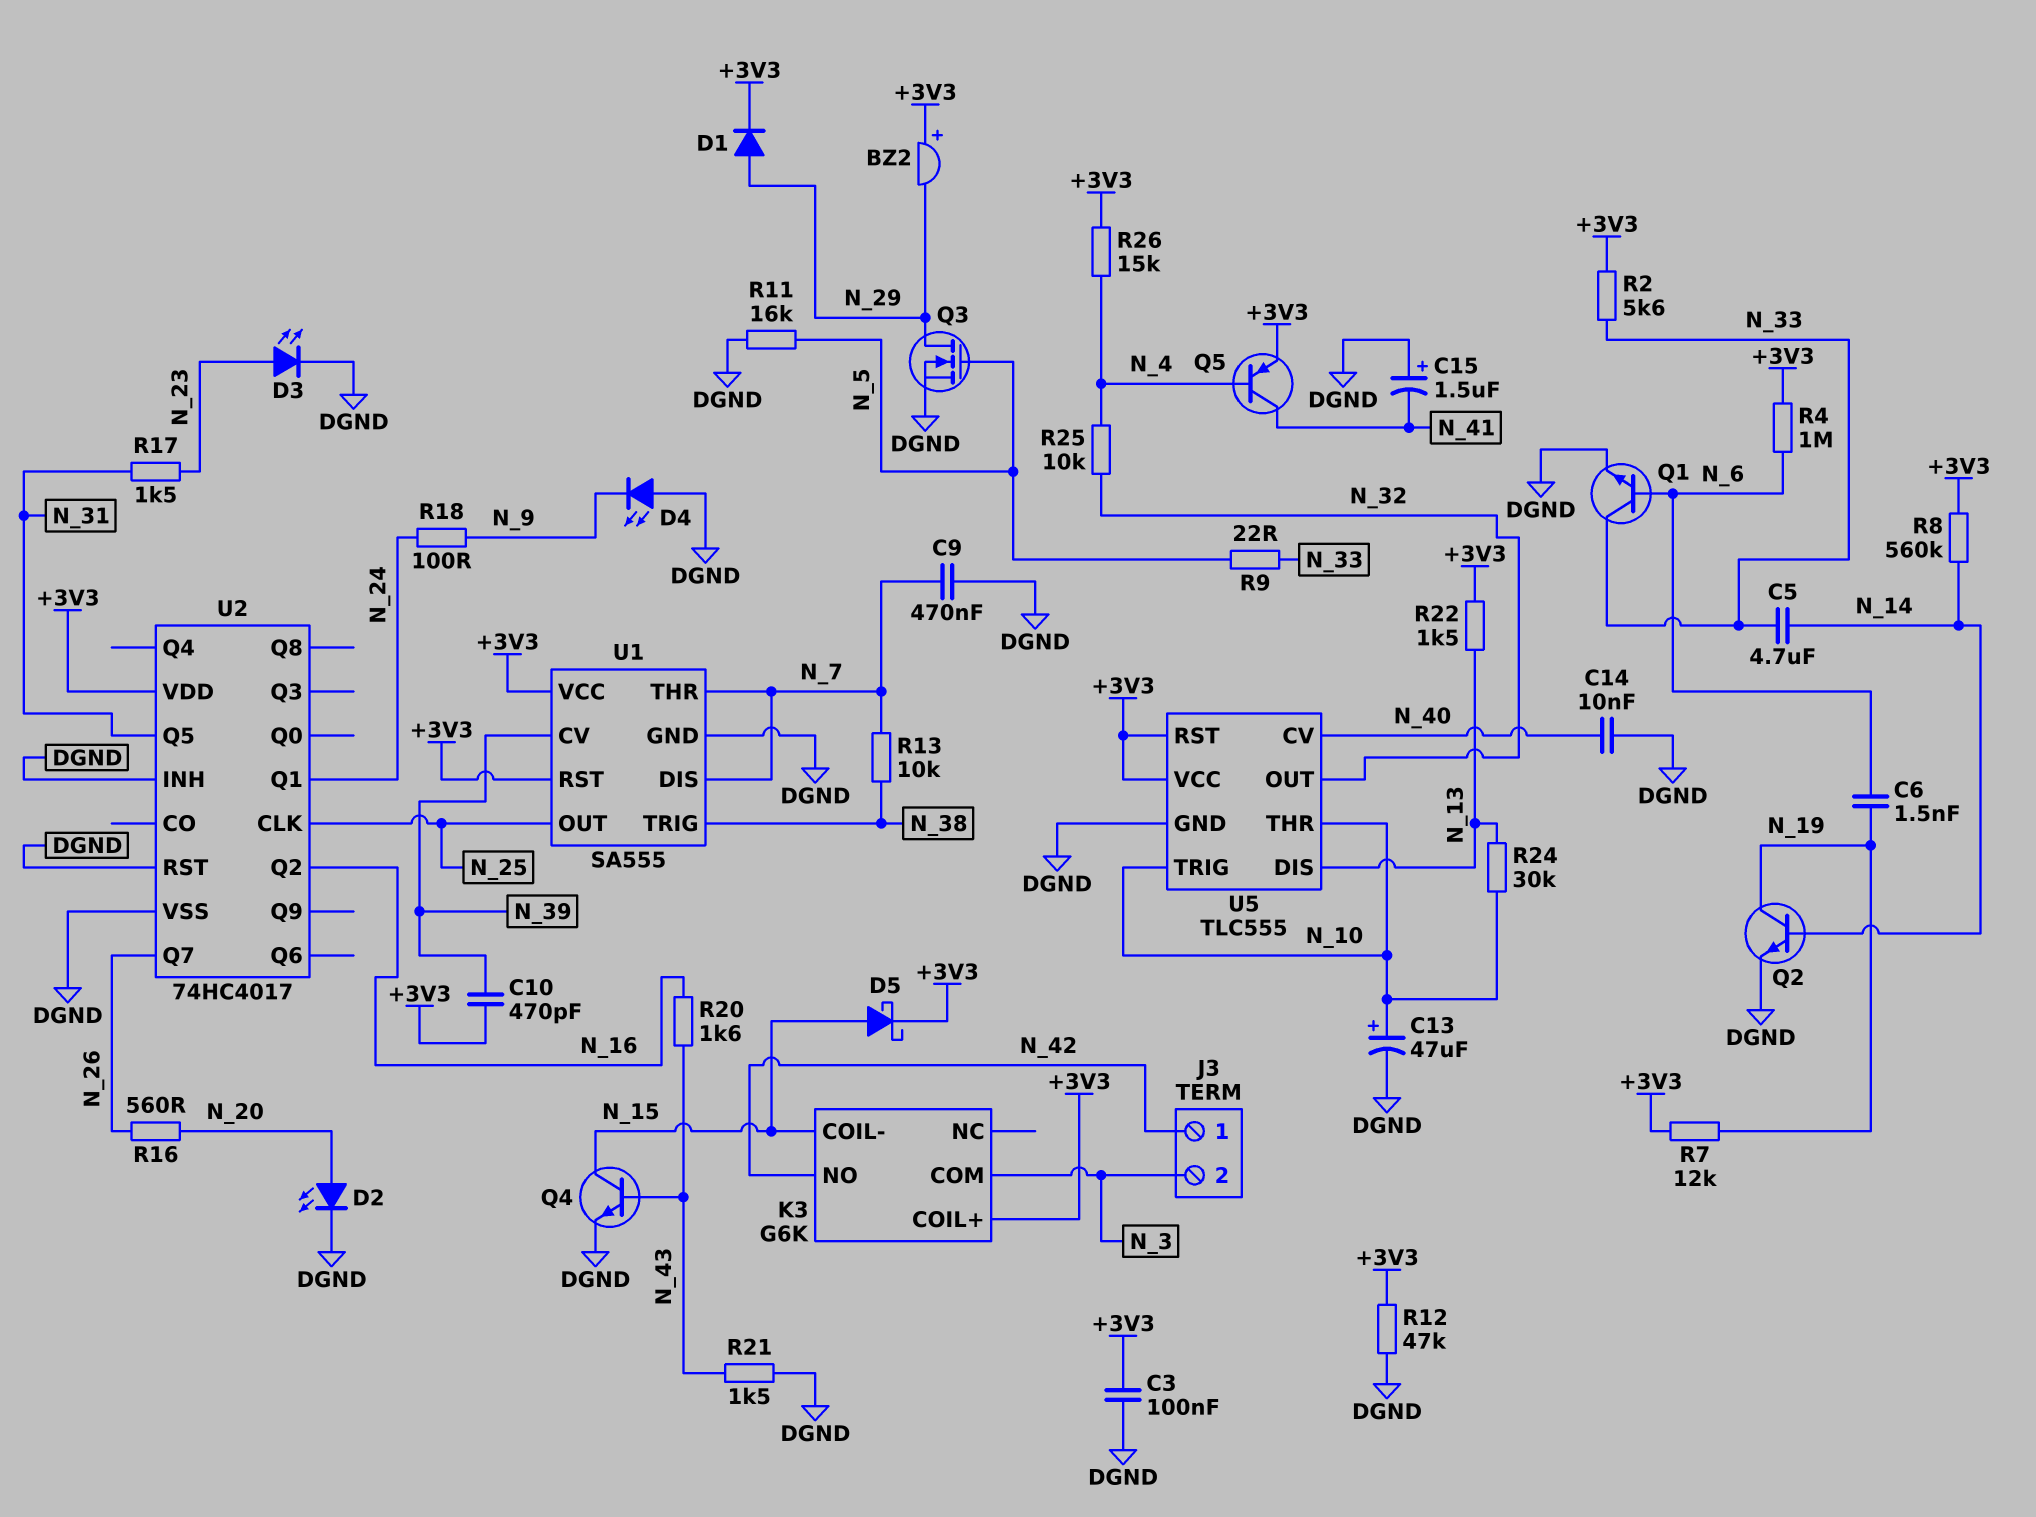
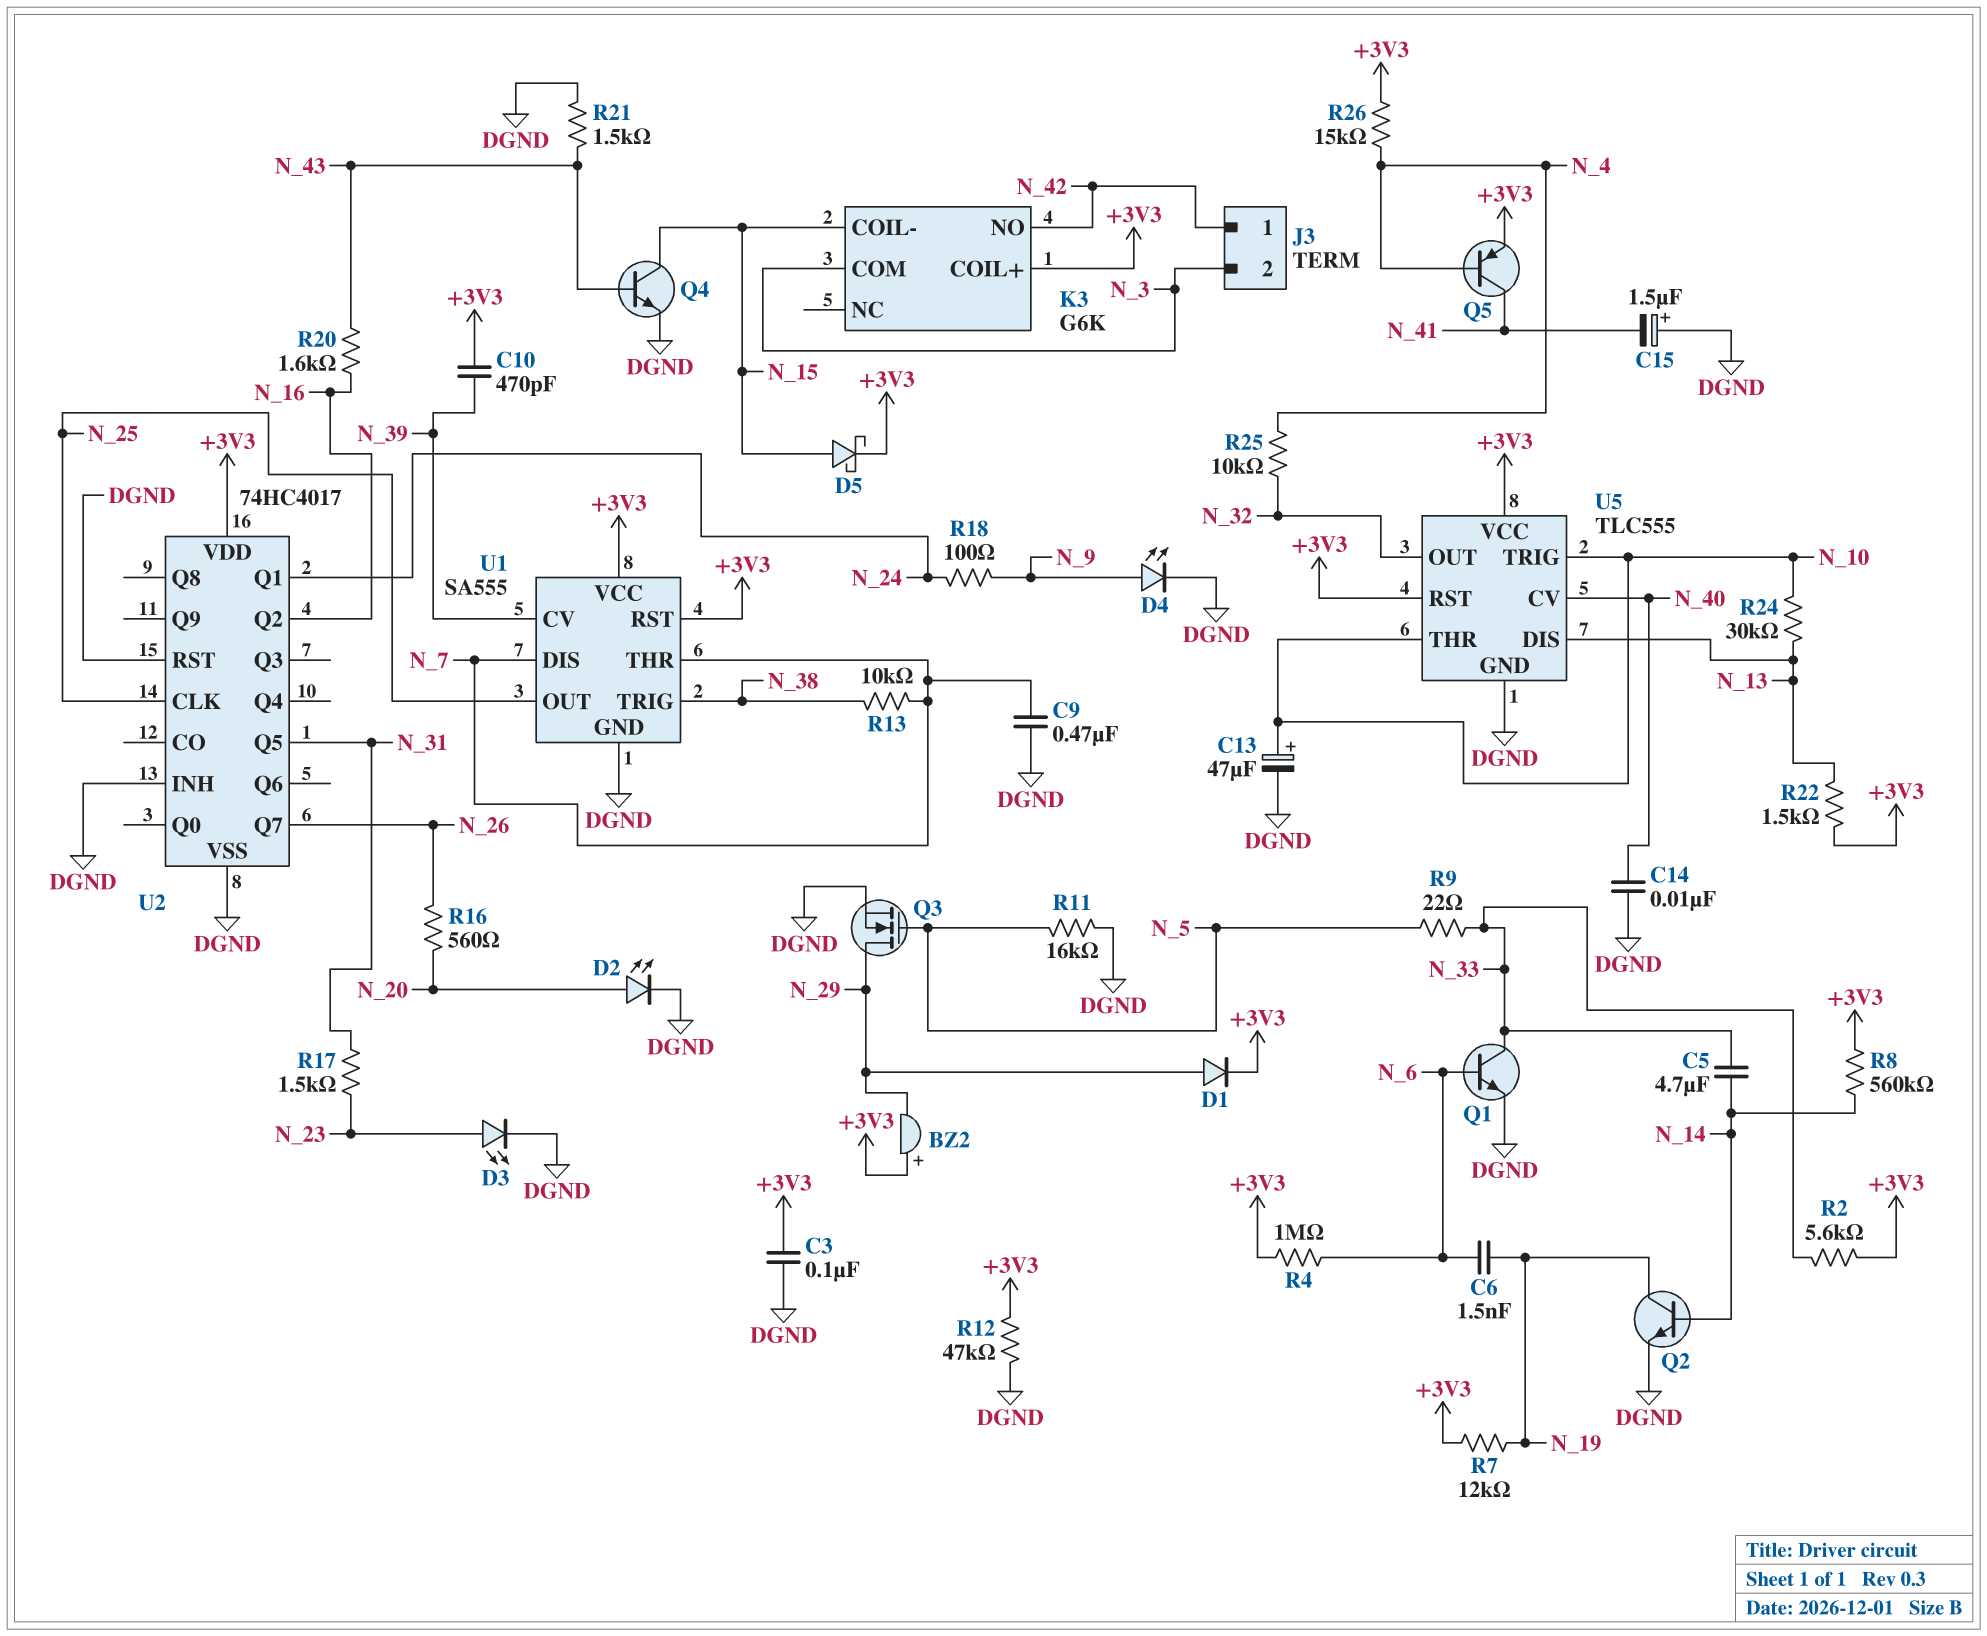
D4: LED (A DGND, K N_9) -> LED (A N_9, K DGND)

